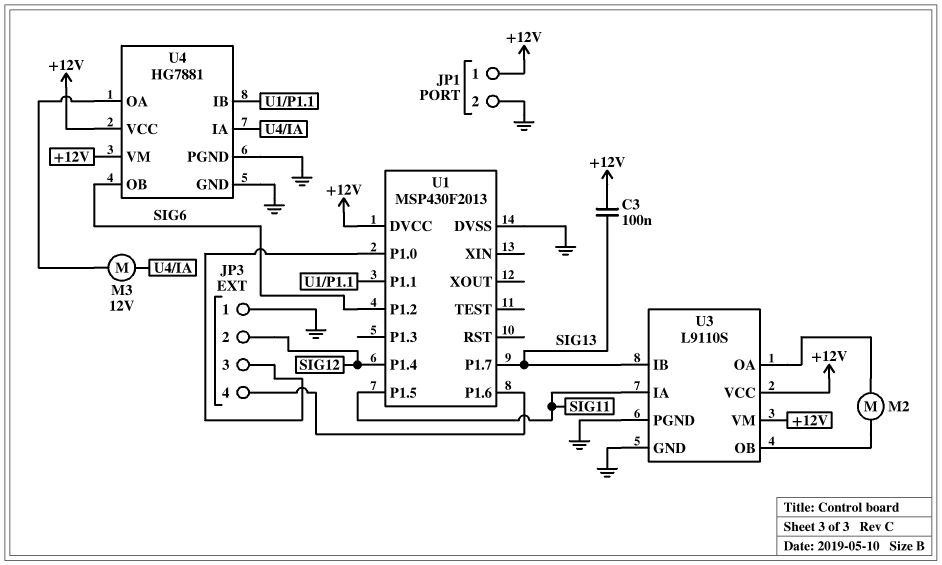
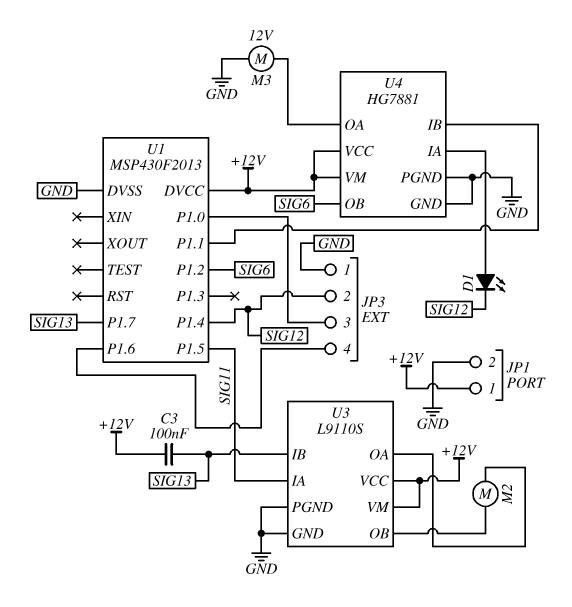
D1: none -> LED (A U4/IA, K SIG12)
M3: motor 12V (U4/IA, U4/OA) -> motor 12V (GND, U4/OA)

